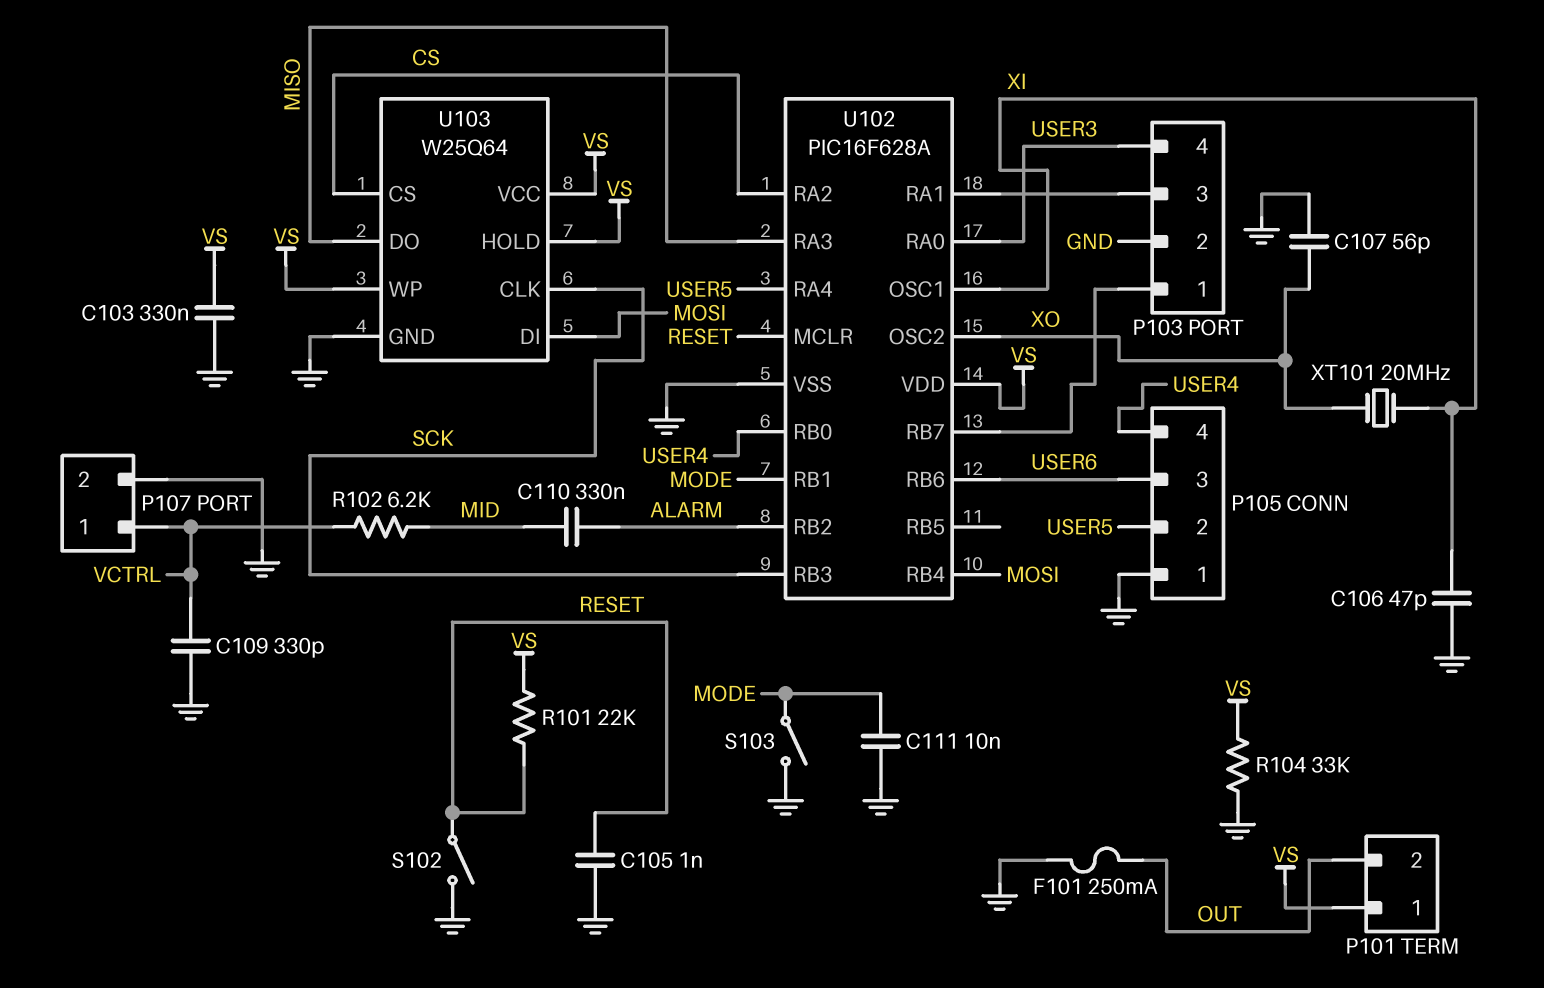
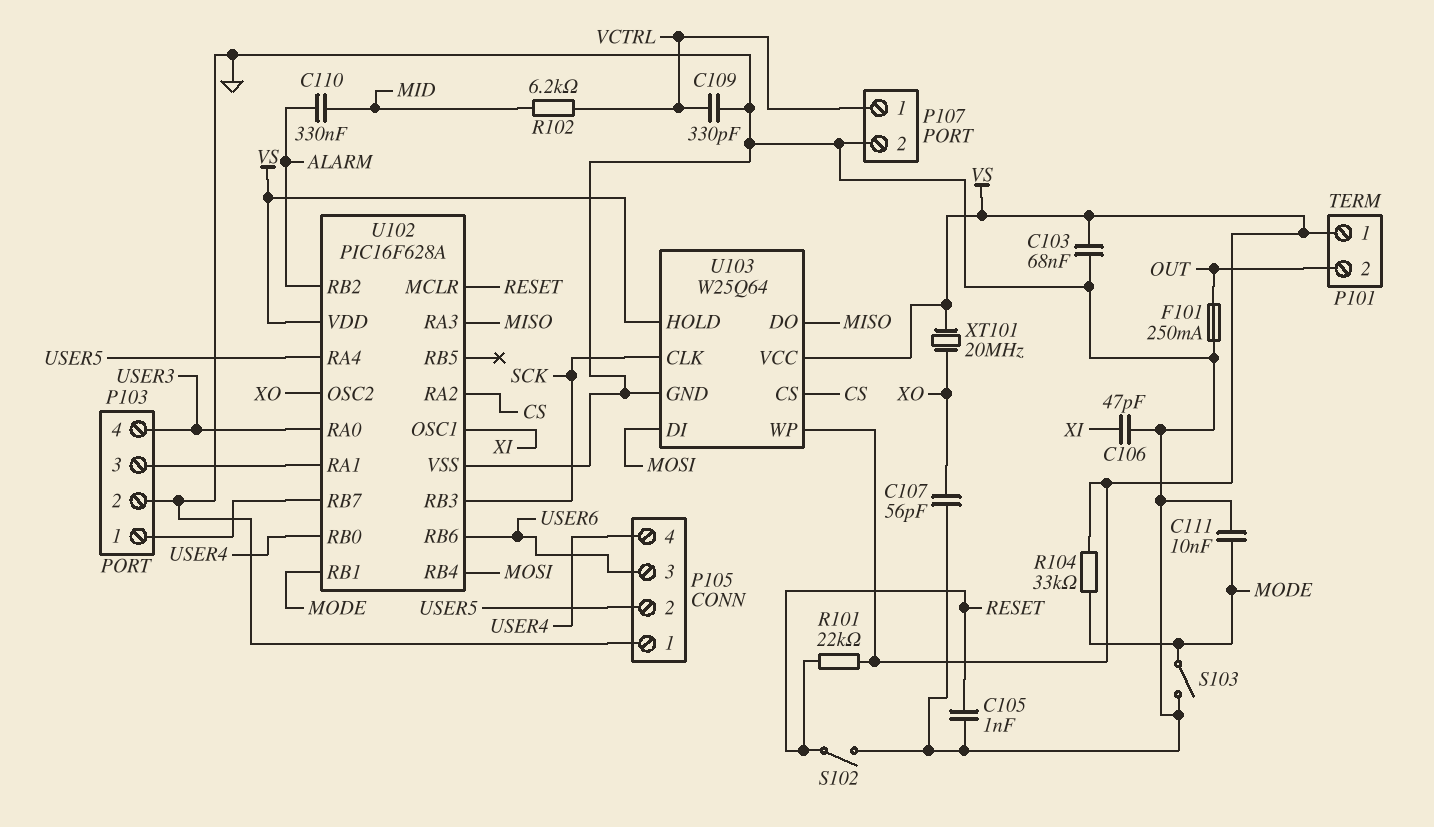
C103: 330nF (GND, VS) -> 68nF (GND, VS)
R104: 33k (GND, VS) -> 33k (MODE, VS)
XT101: 20MHz (XI, XO) -> 20MHz (VS, XO)

